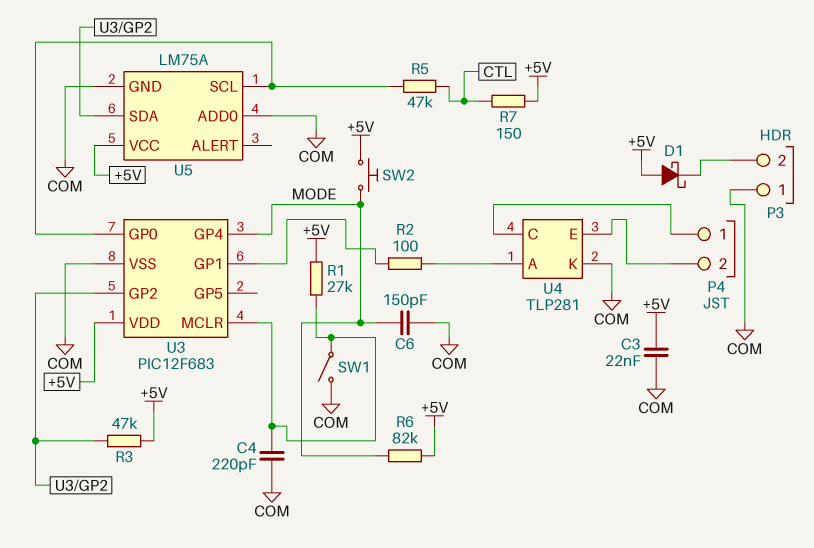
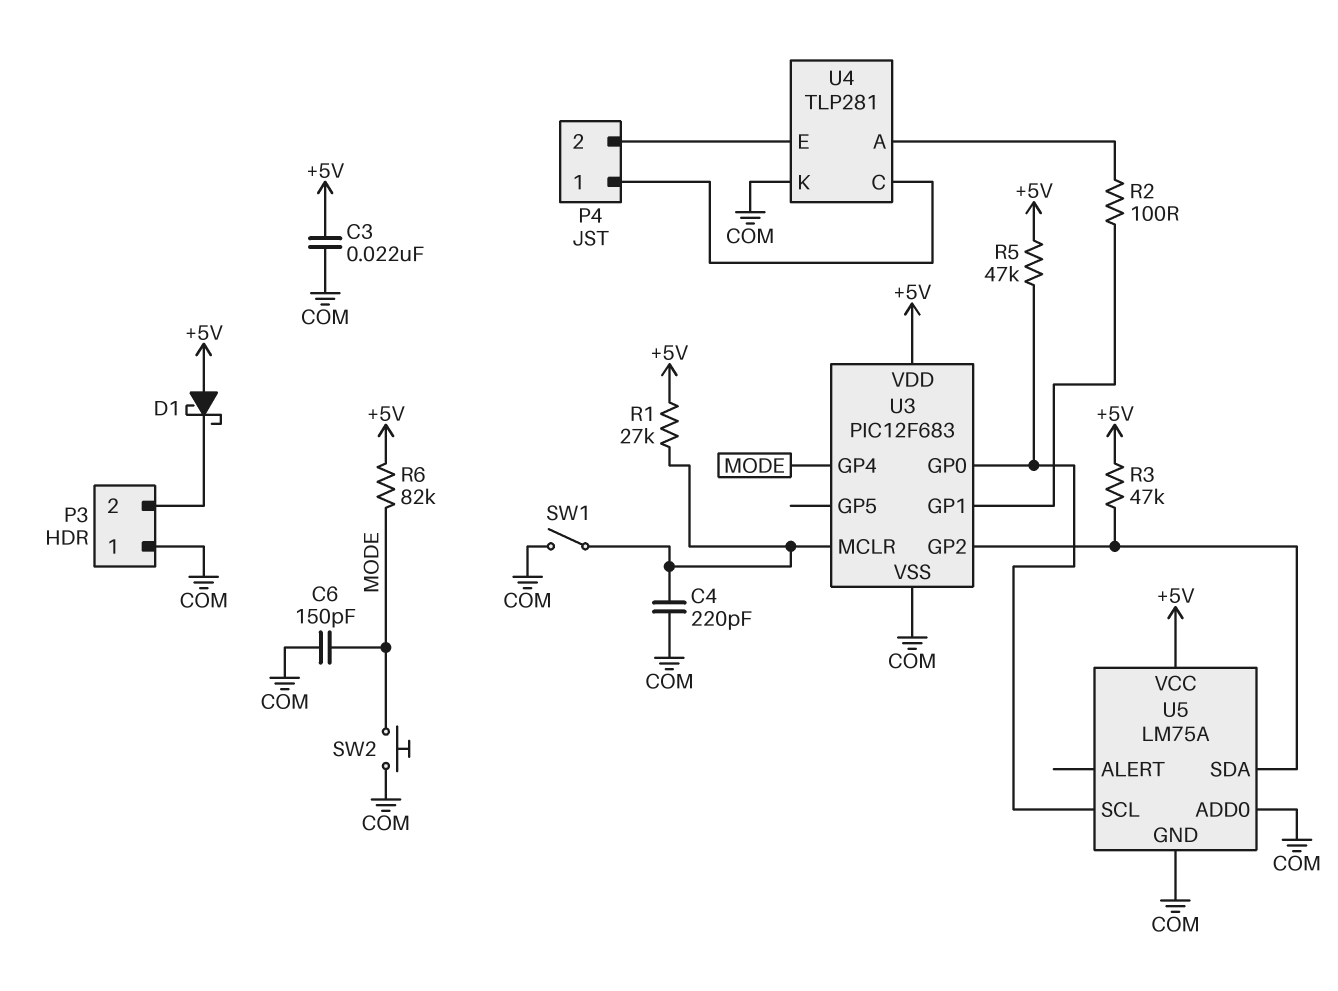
R5: 47k (CTL, U3/GP0) -> 47k (+5V, U3/GP0)
R7: 150 (+5V, CTL) -> none
SW2: button (+5V, MODE) -> button (COM, MODE)

